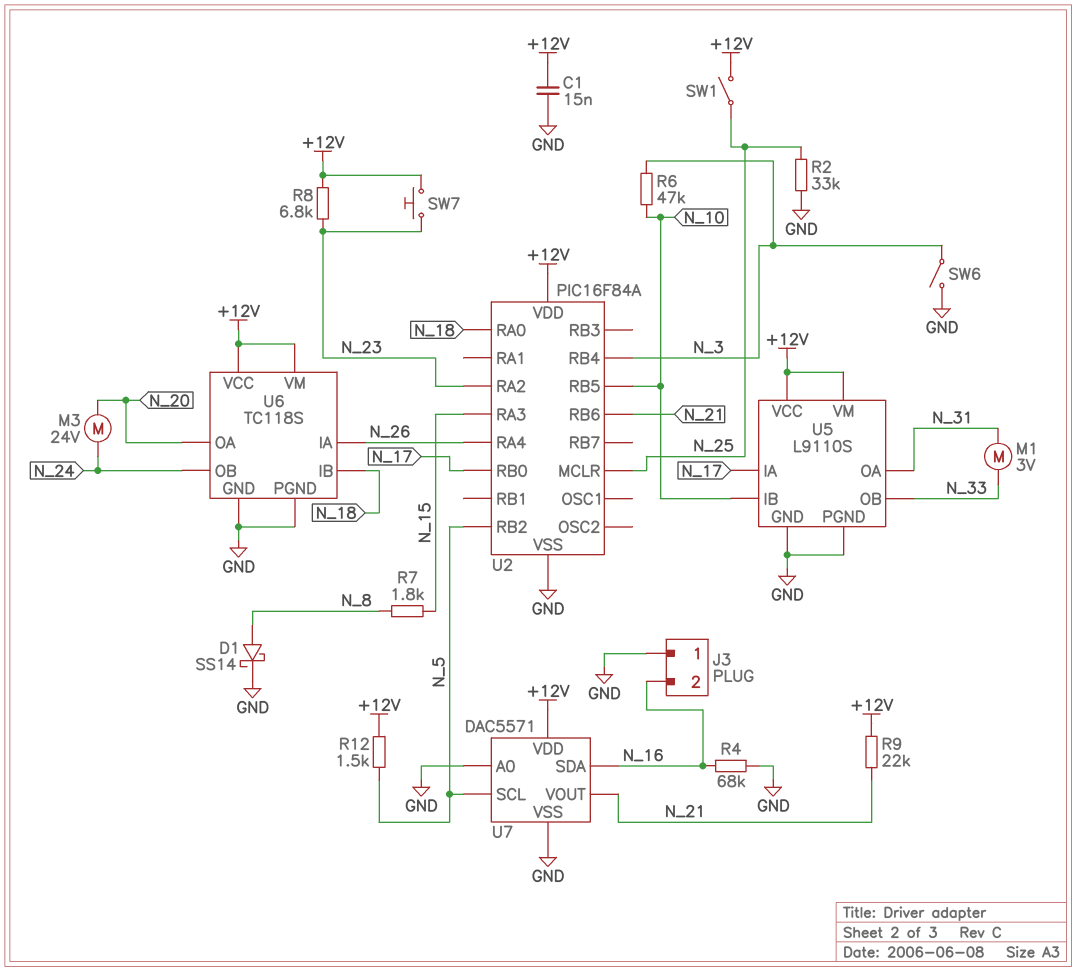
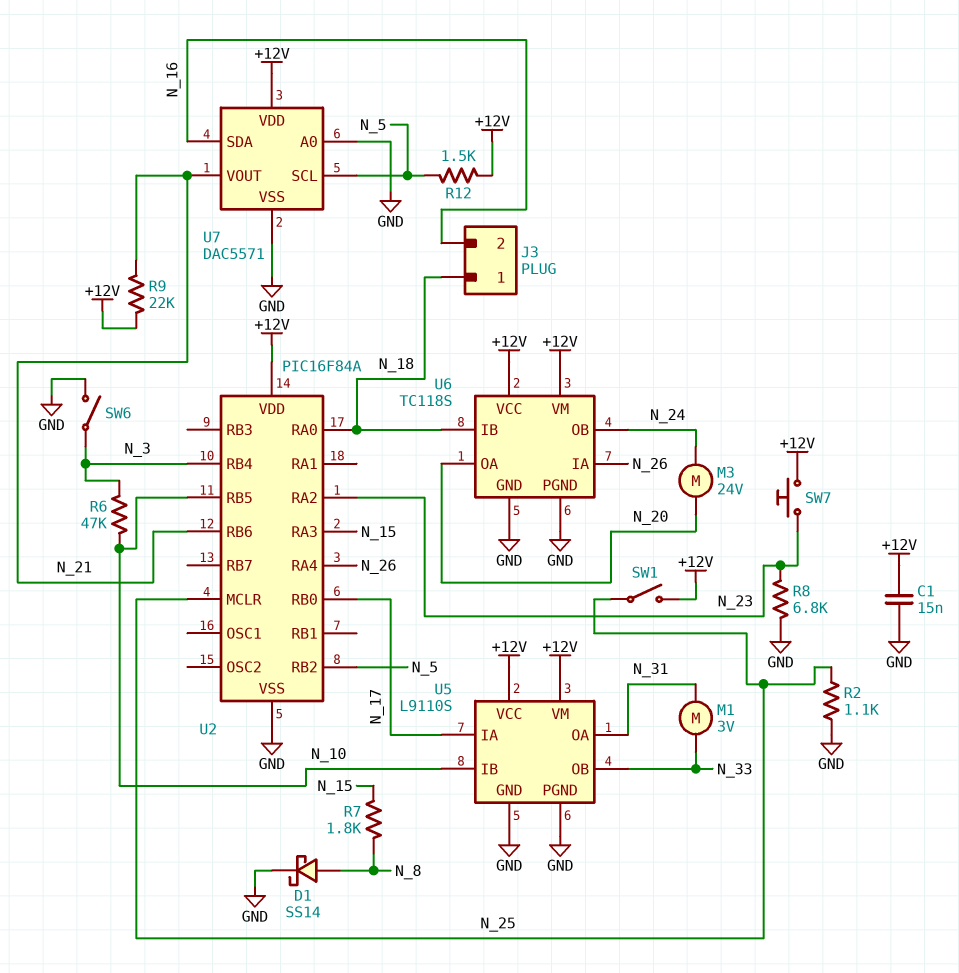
J3 pin 1: GND -> N_18
R2: 33k (GND, N_25) -> 1.1k (GND, N_25)
R4: 68k (GND, N_16) -> none
R8: 6.8k (+12V, N_23) -> 6.8k (GND, N_23)

